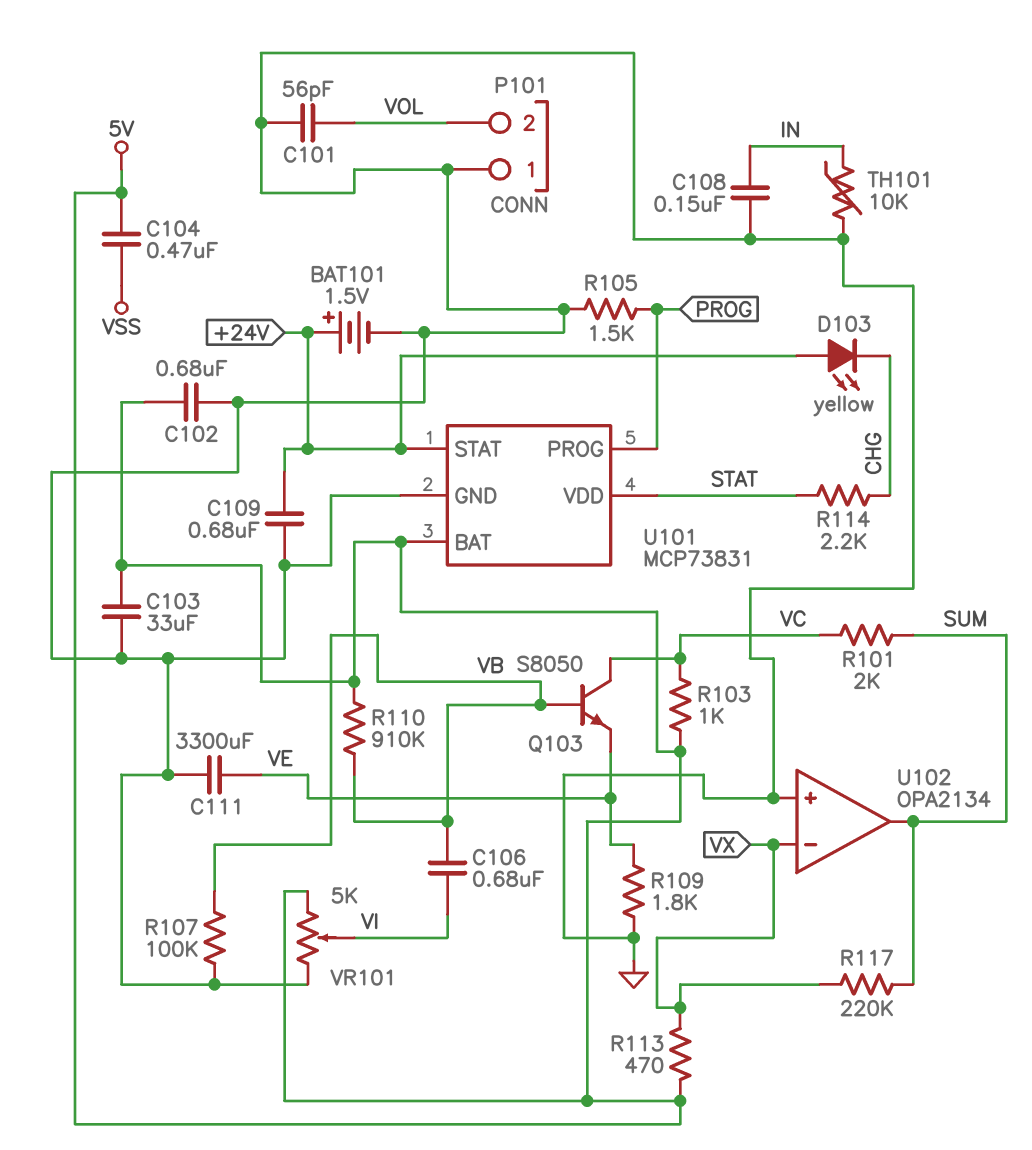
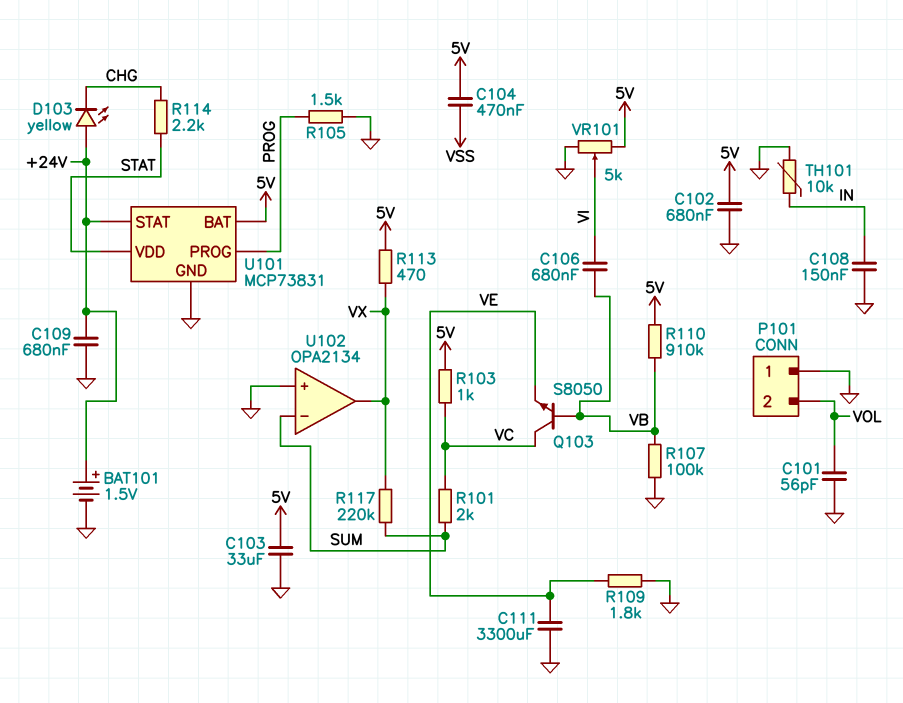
U102 pin in-: VX -> SUM
U102 pin out: SUM -> VX

